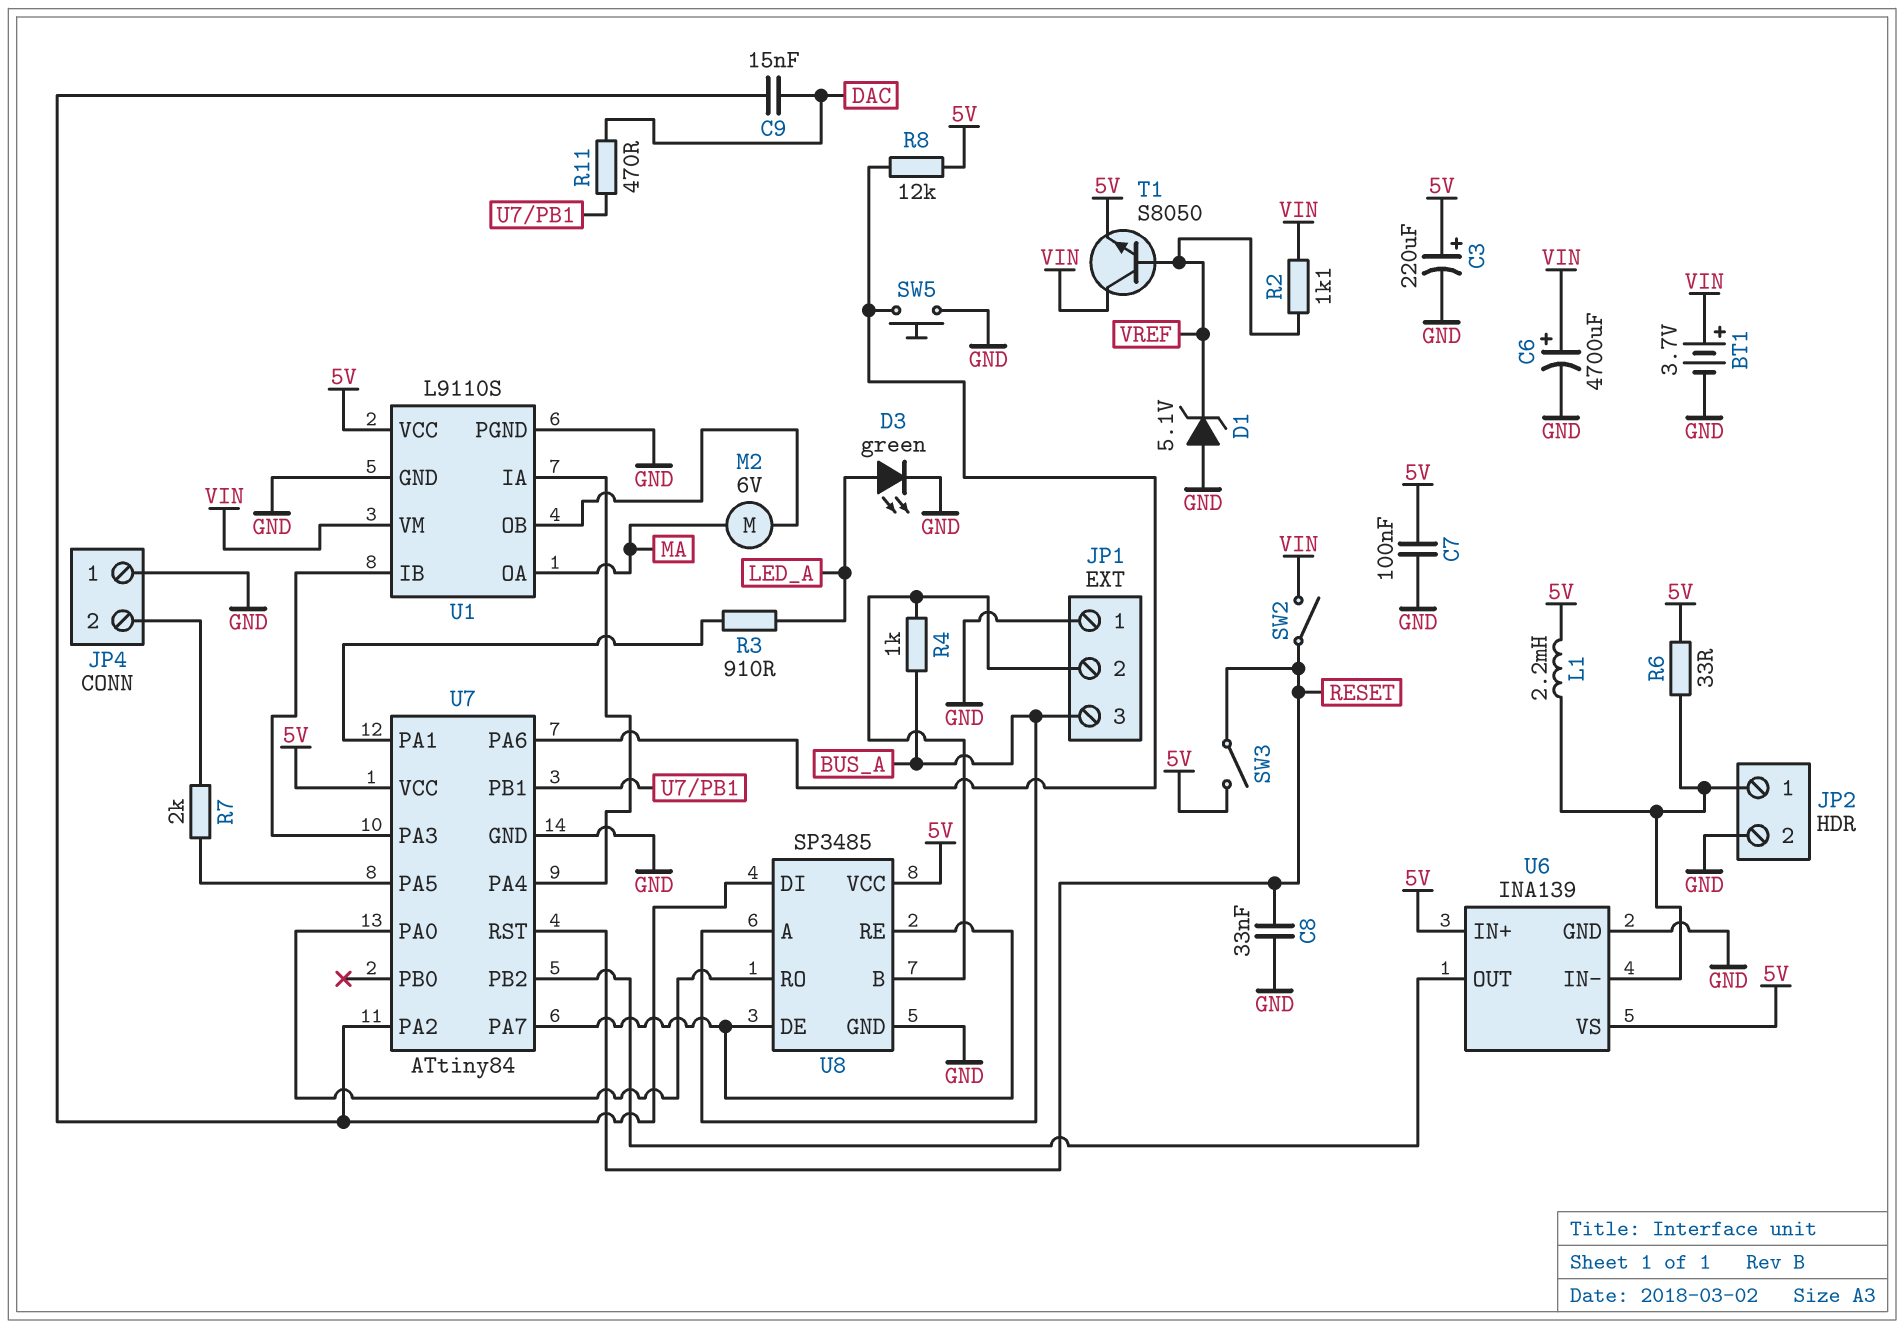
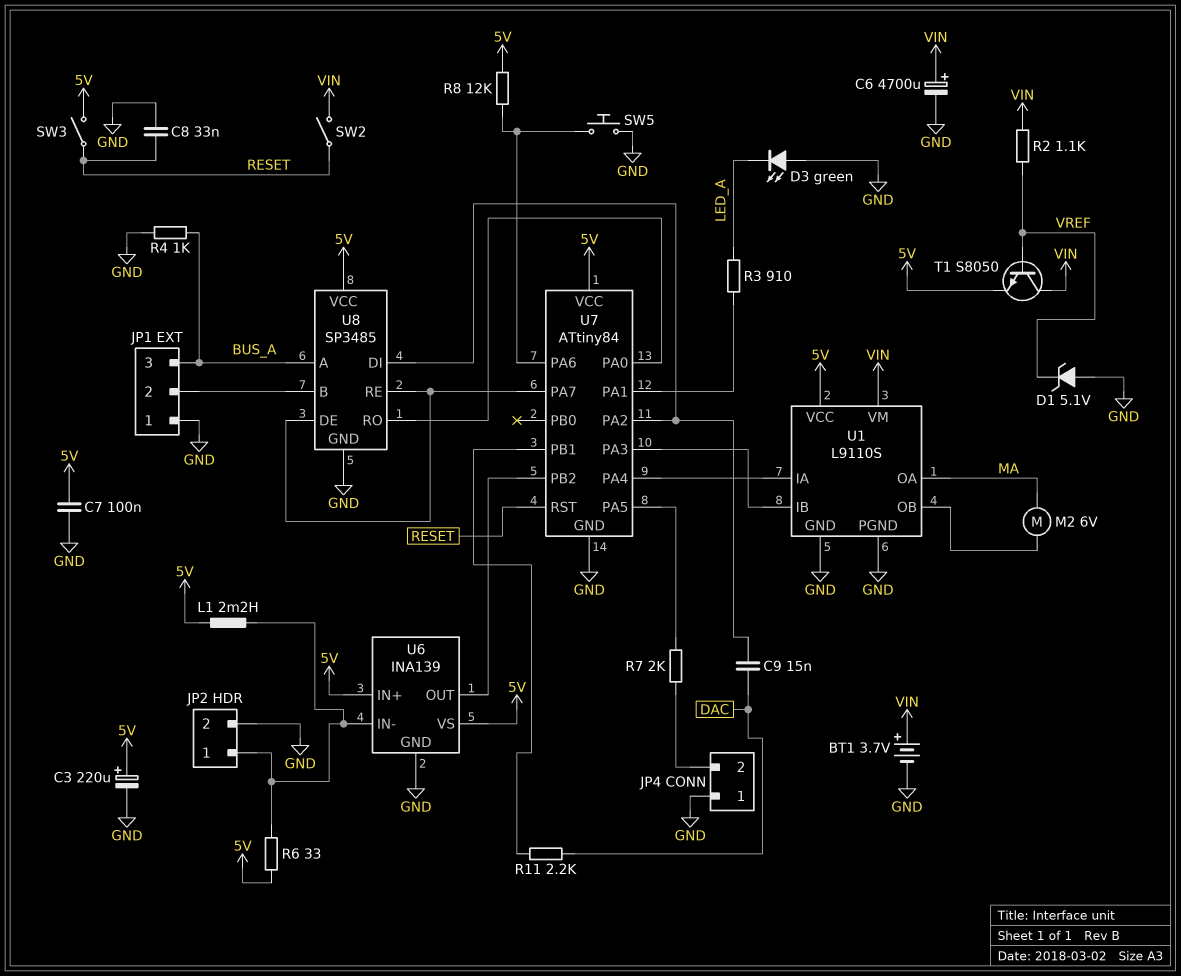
D3: LED green (A LED_A, K GND) -> LED green (A GND, K LED_A)
R4: 1k (BUS_A, JP1/2) -> 1k (BUS_A, GND)
R11: 470 (DAC, U7/PB1) -> 2.2k (DAC, U7/PB1)

